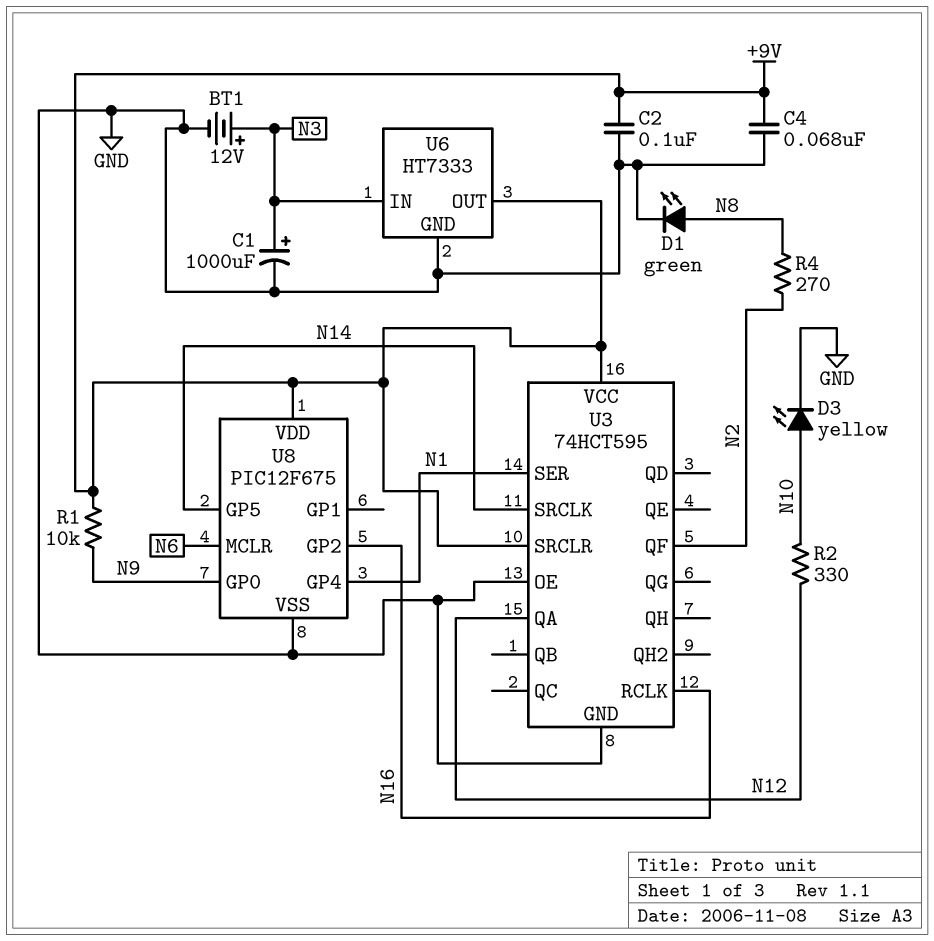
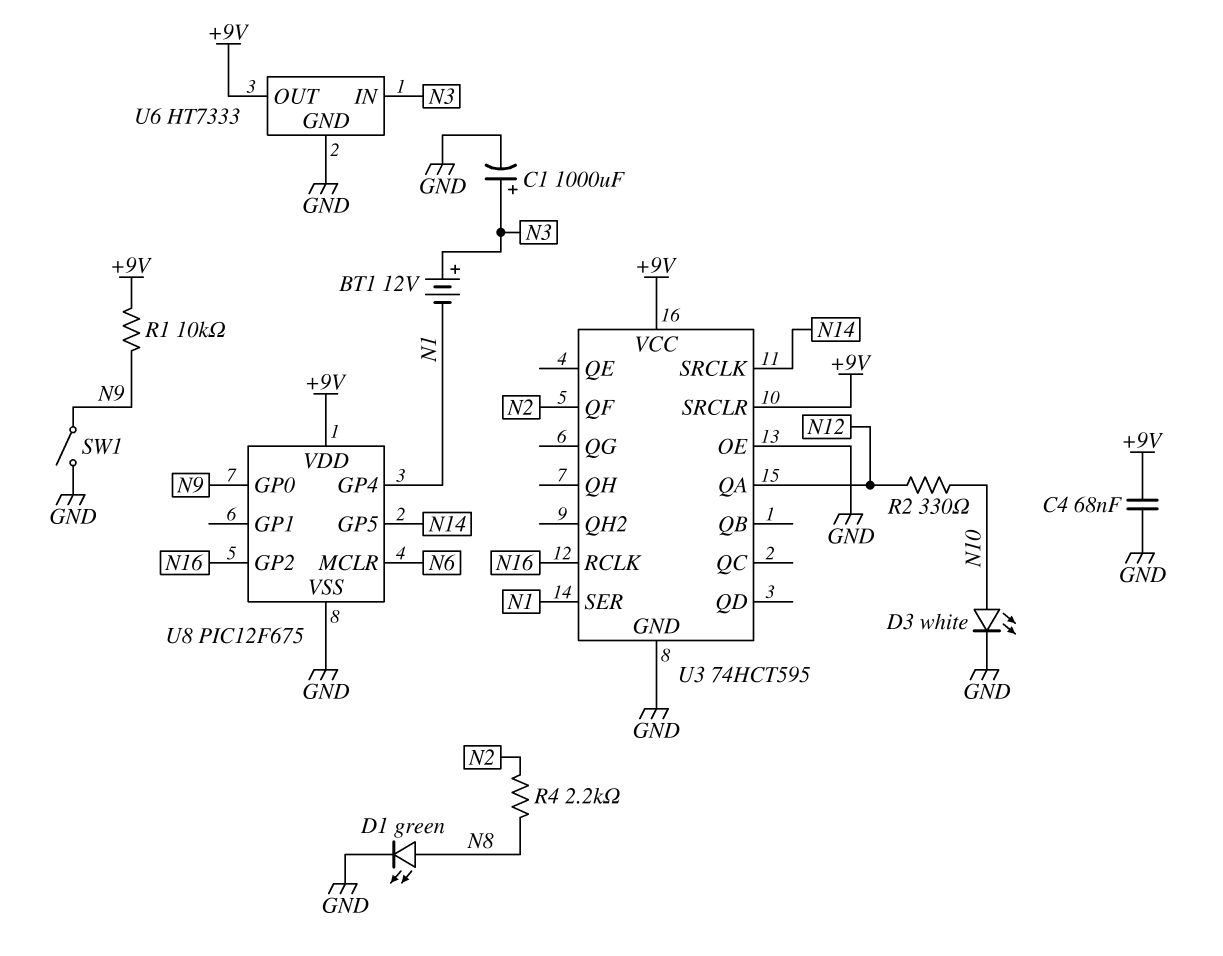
BT1: 12V (plus N3, minus GND) -> 12V (plus N3, minus N1)
C2: 100nF (+9V, GND) -> none
D3: LED yellow (A N10, K GND) -> LED white (A N10, K GND)
R4: 270 (N2, N8) -> 2.2k (N2, N8)
SW1: none -> switch (GND, N9)

